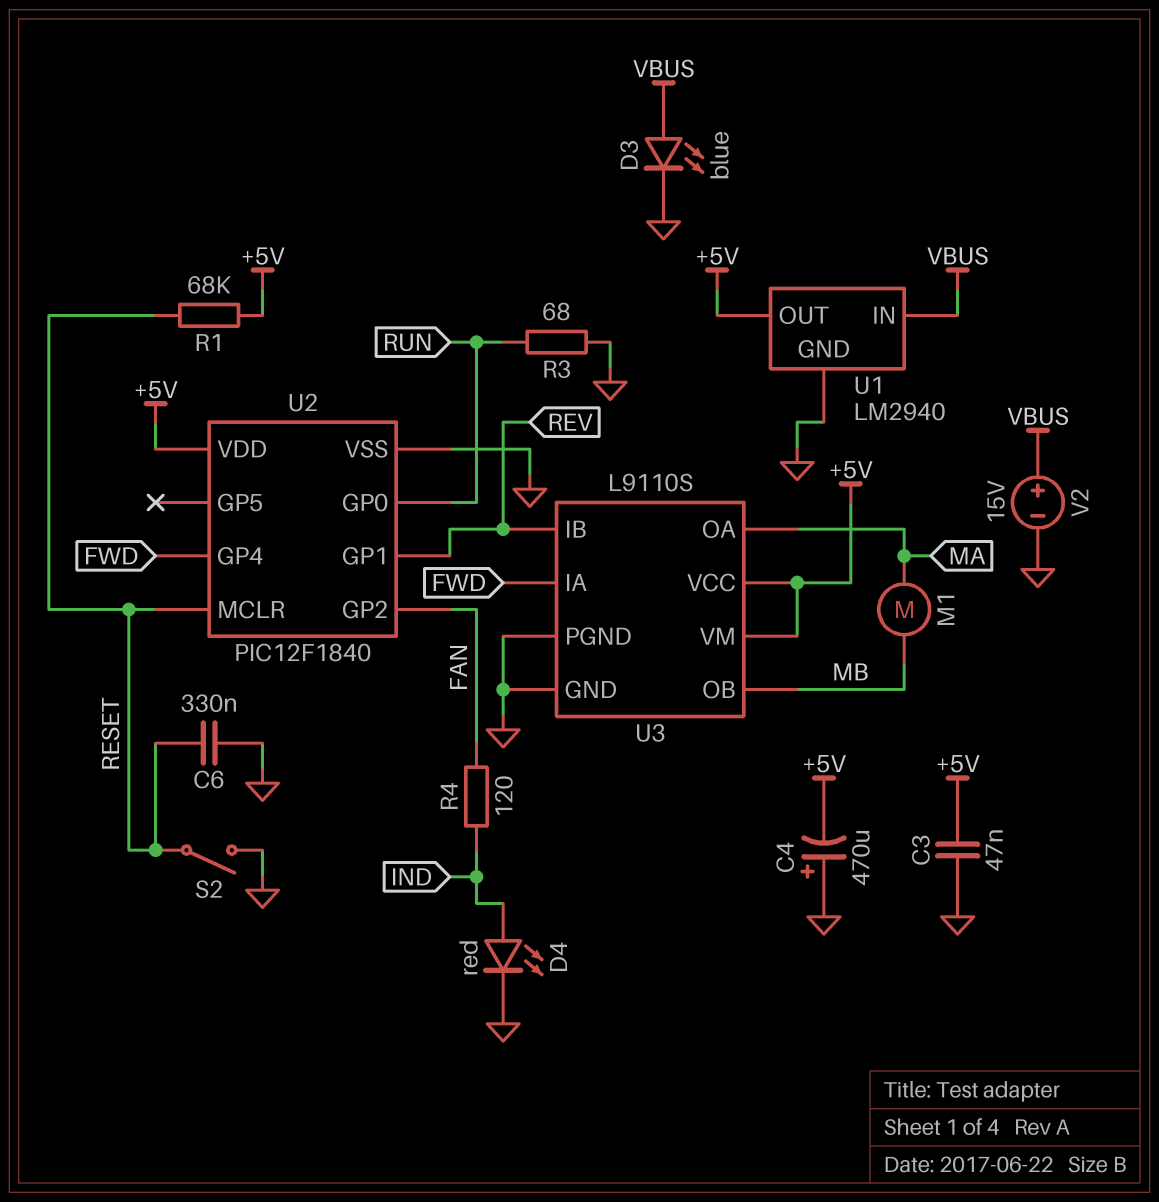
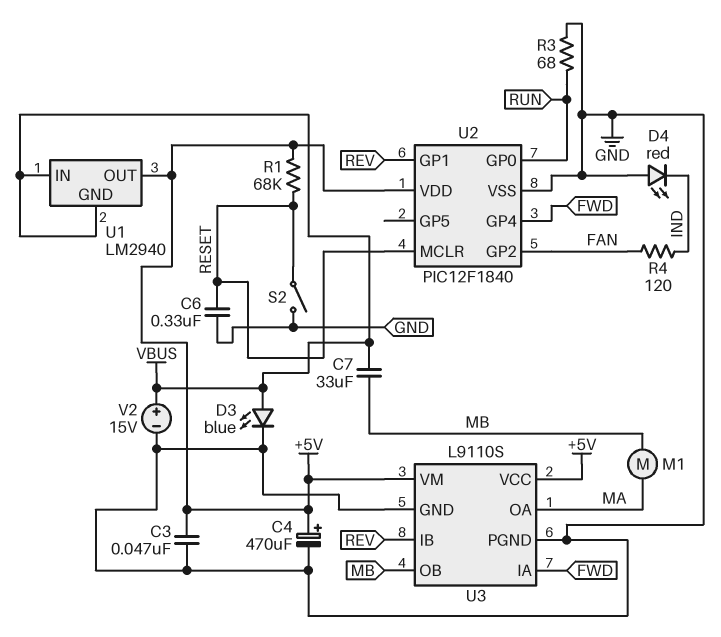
C4: 470uF (plus GND, minus +5V) -> 470uF (plus +5V, minus GND)
C7: none -> 33uF (MB, VBUS)
D4: LED red (A IND, K GND) -> LED red (A GND, K IND)
U1 pin GND: GND -> VBUS

